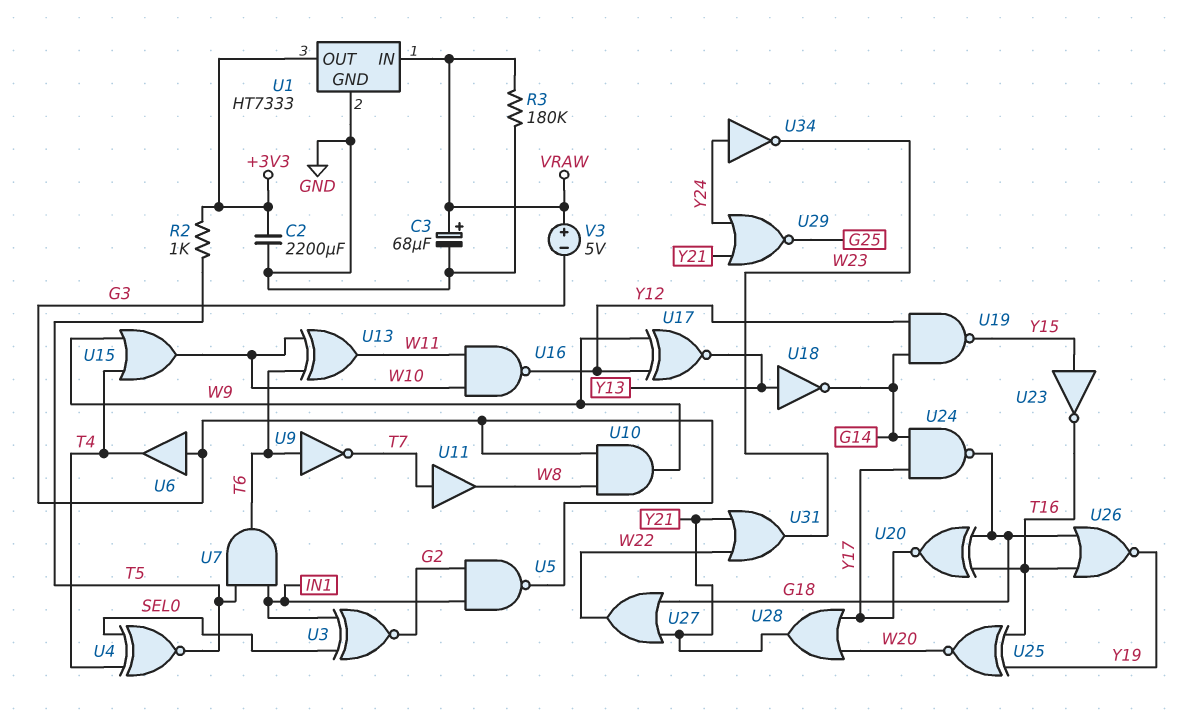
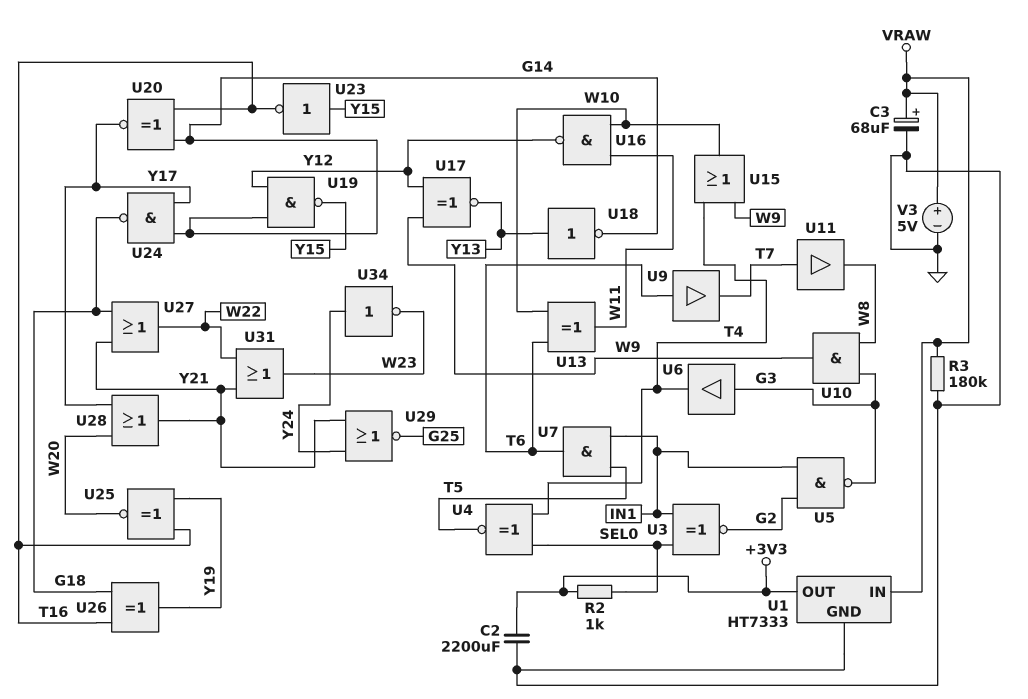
R2: 1k (+3V3, T5) -> 1k (+3V3, SEL0)
U9: NOT (in T6, out T7) -> buffer (in T6, out T7)
U20: XNOR (in G18, in T16, out Y17) -> XNOR (in G14, in T16, out Y17)
U26: NOR (in G18, in T16, out Y19) -> XOR (in G18, in T16, out Y19)
V3: 5V (plus VRAW, minus G3) -> 5V (plus VRAW, minus GND)

